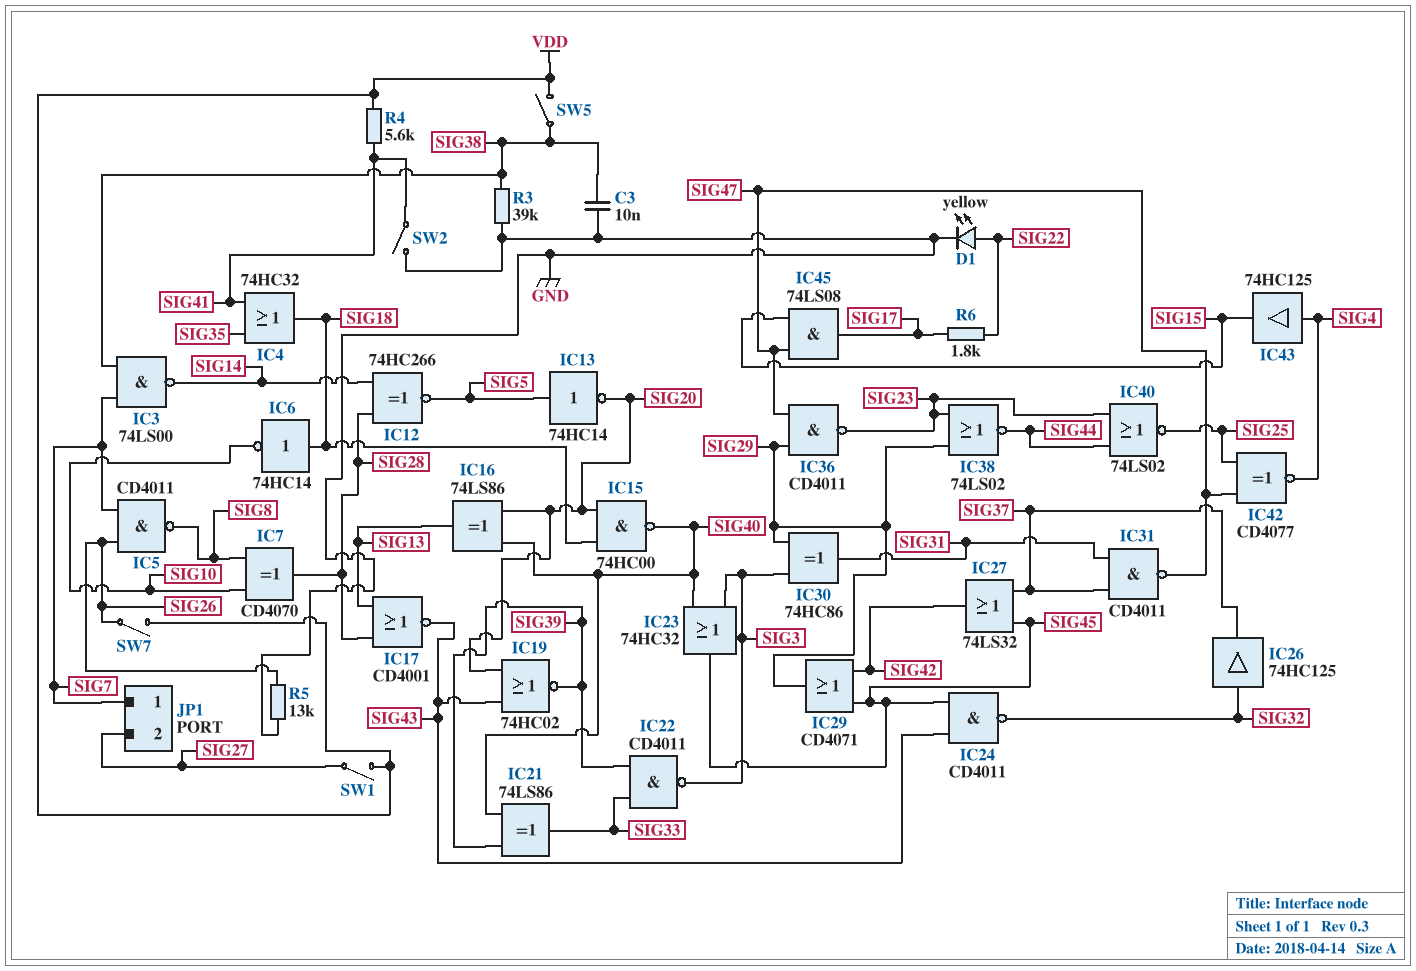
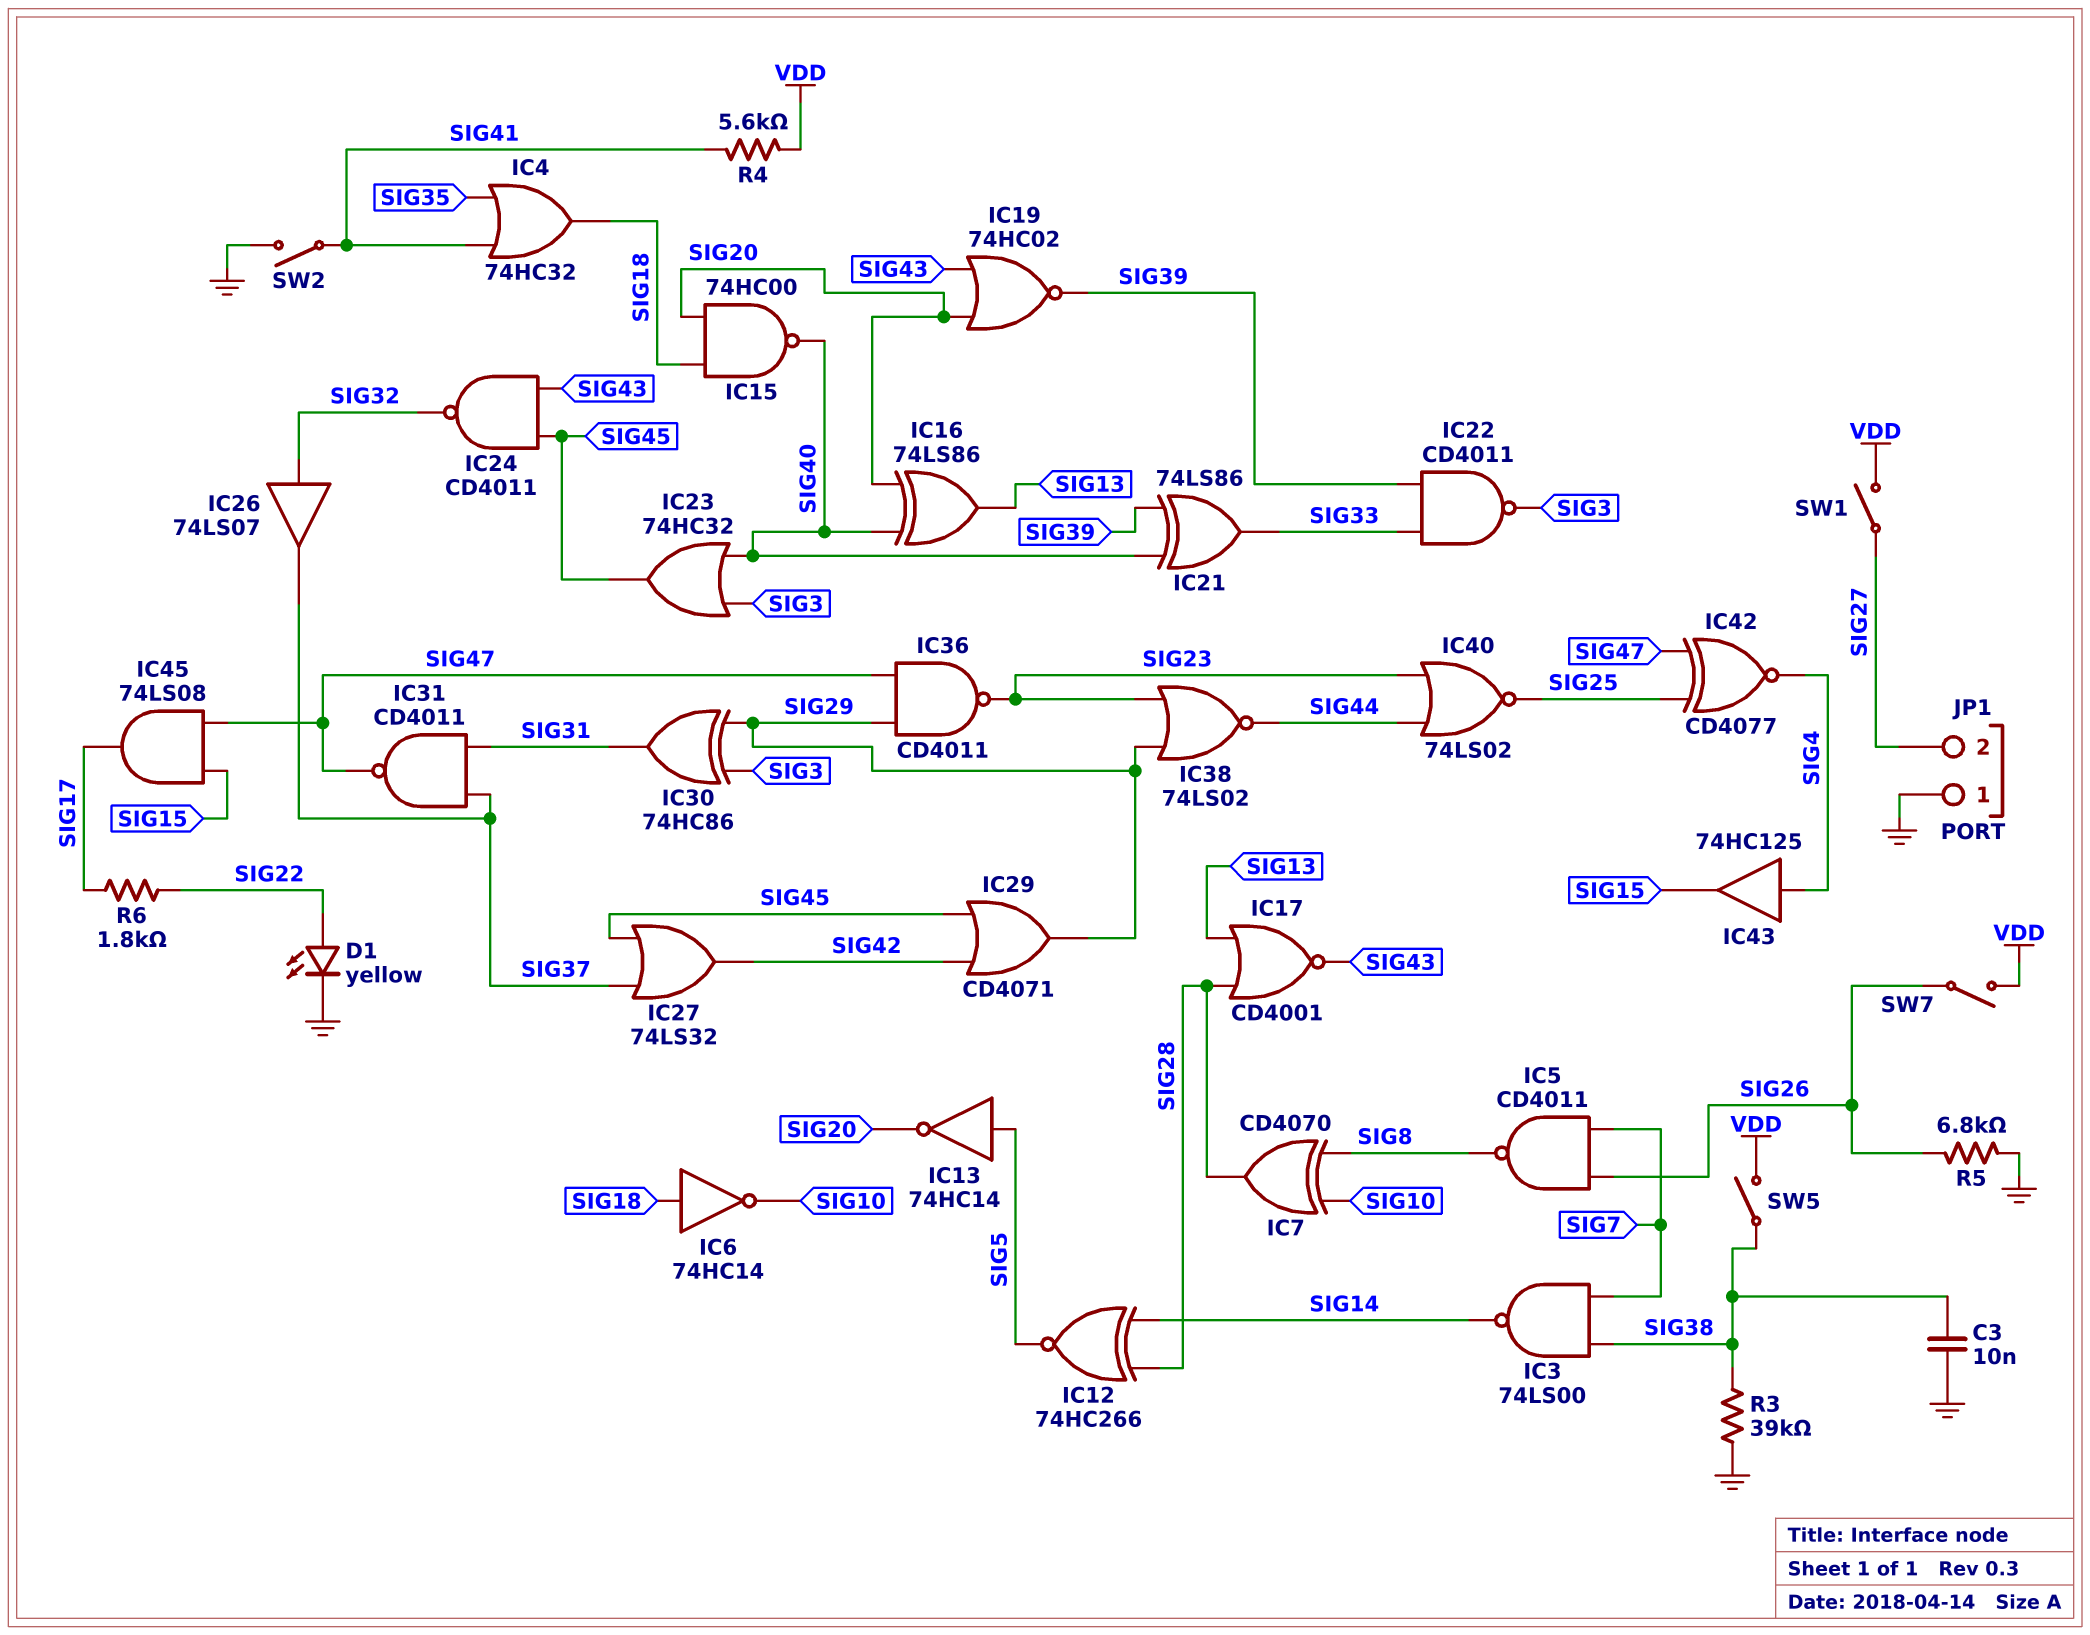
IC26: buffer 74HC125 (in SIG32, out SIG37) -> buffer 74LS07 (in SIG32, out SIG37)
JP1 pin 1: SIG7 -> GND
R5: 13k (GND, SIG26) -> 6.8k (GND, SIG26)

